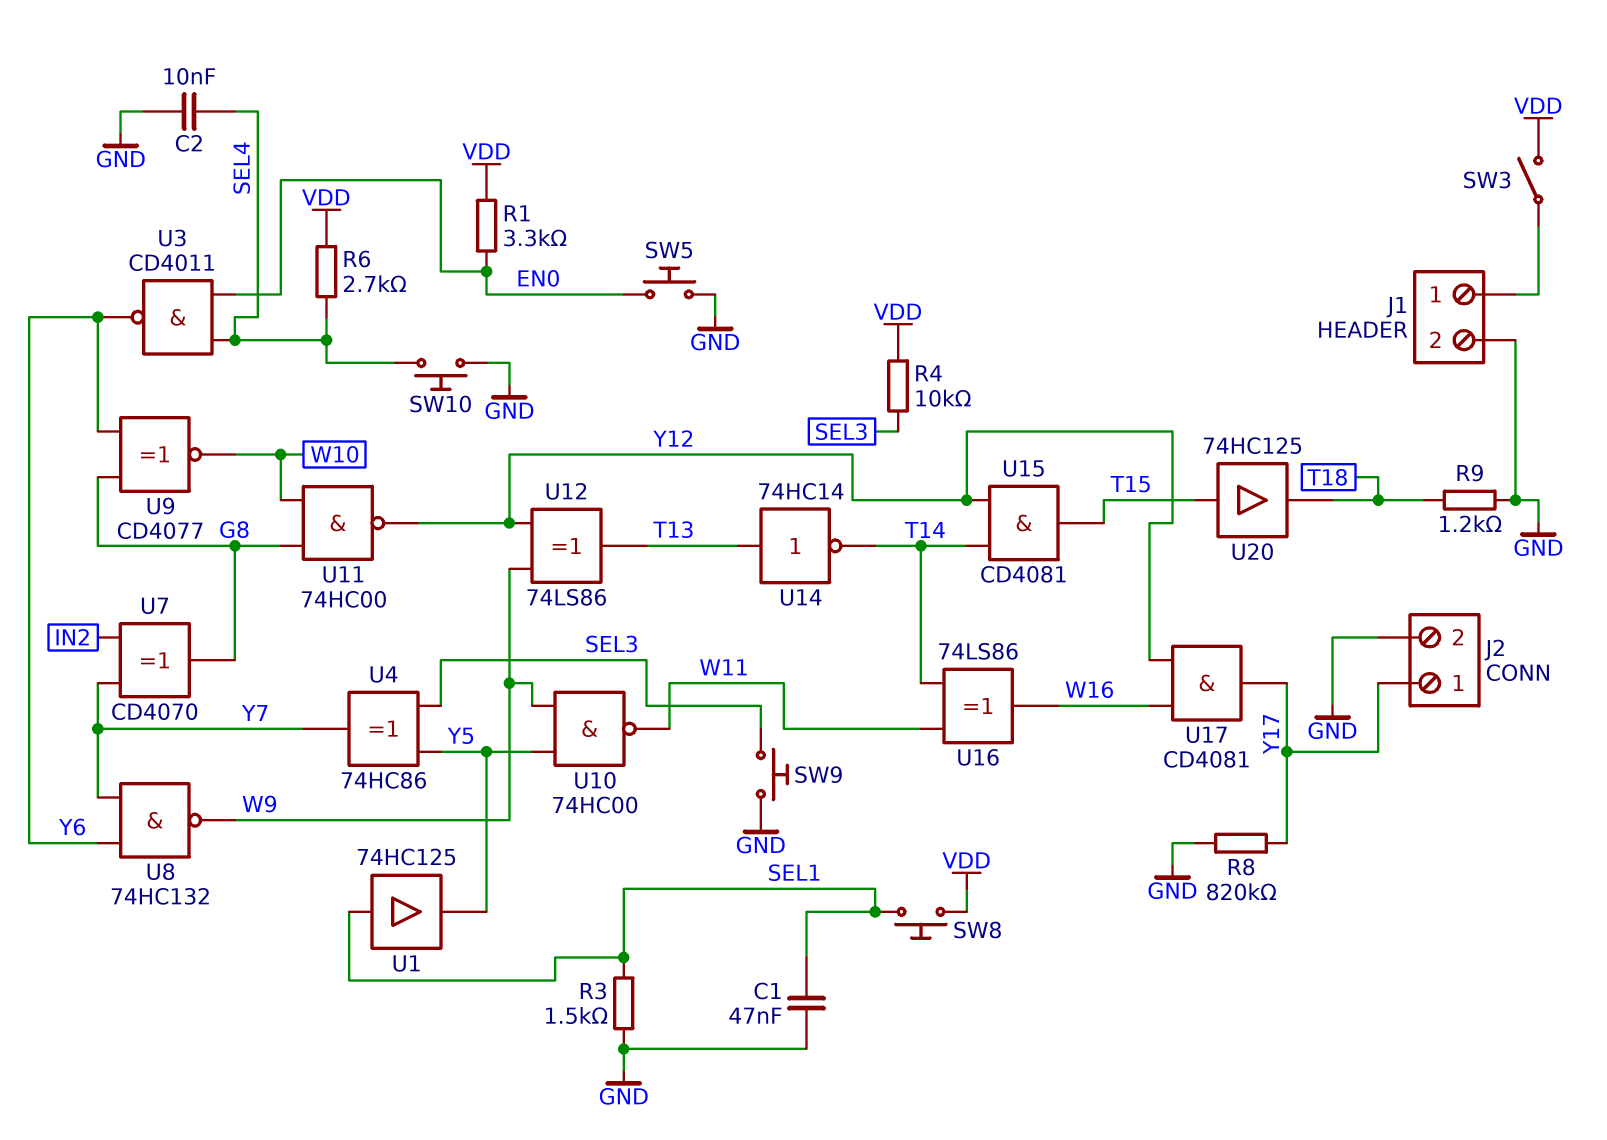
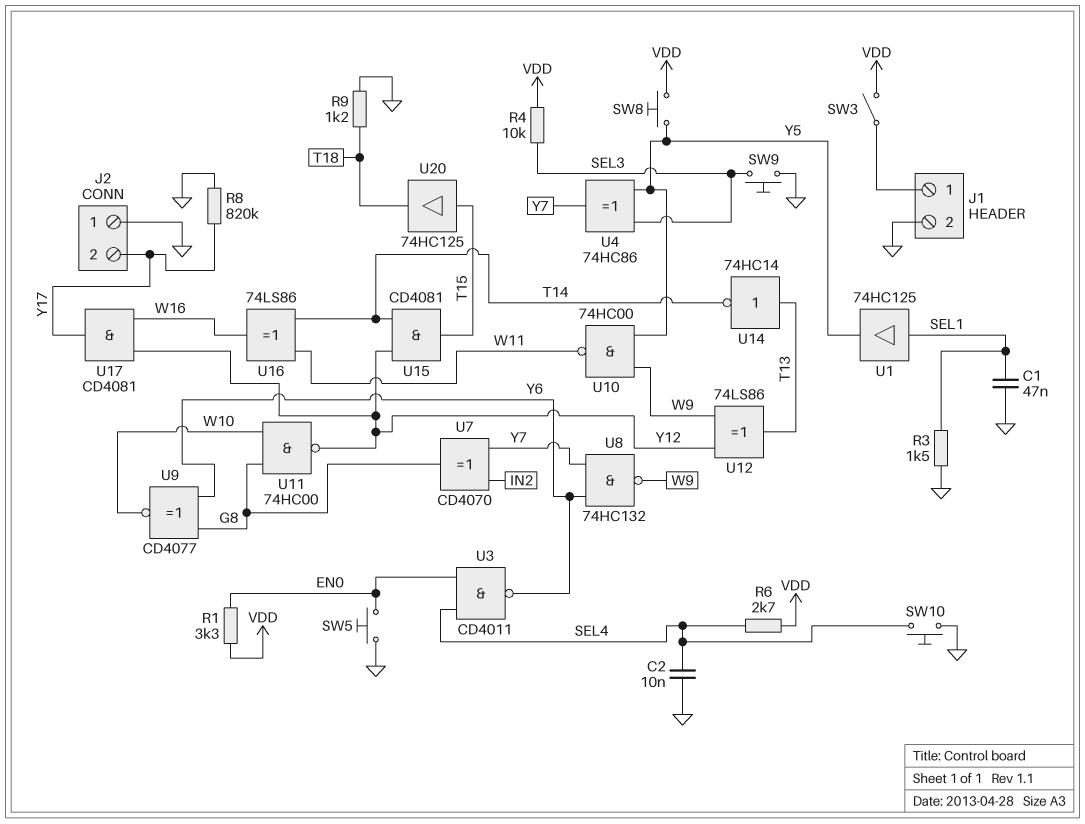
J2 pin 1: Y17 -> GND
J2 pin 2: GND -> Y17
SW8: button (SEL1, VDD) -> button (VDD, Y5)

